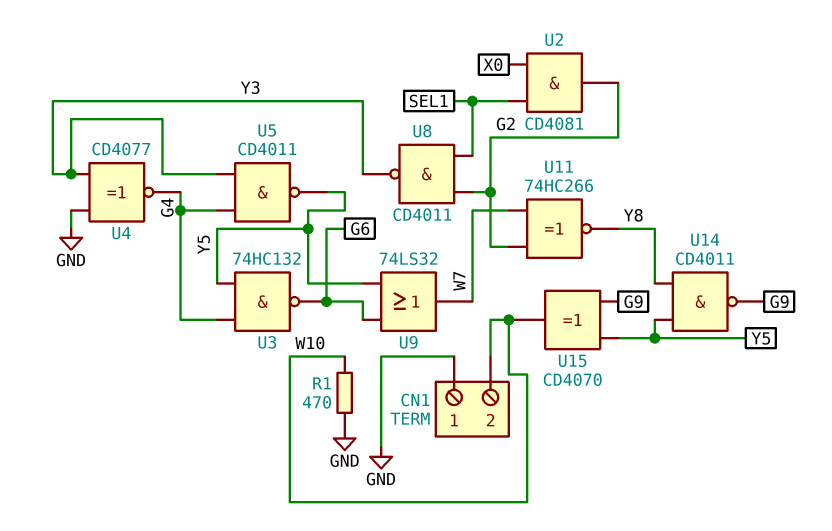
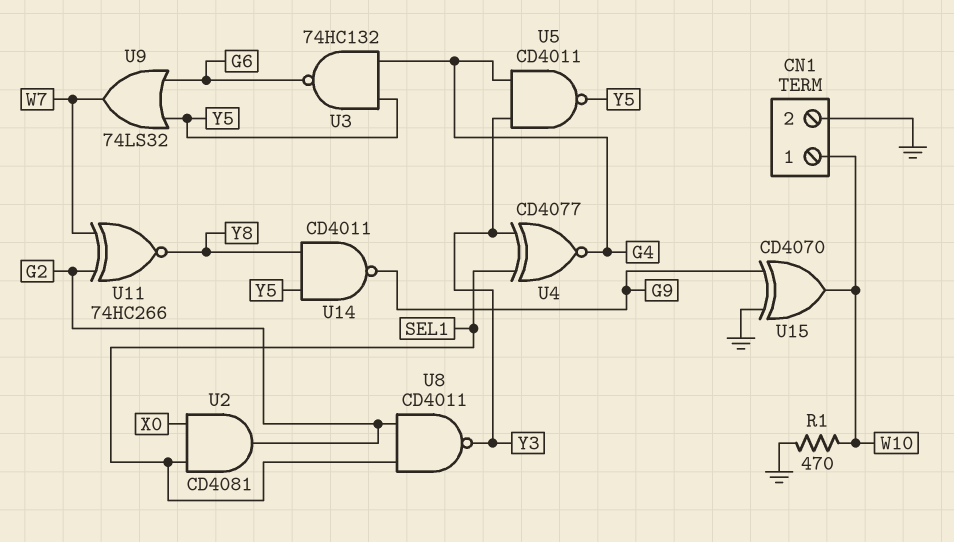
CN1 pin 1: GND -> W10
CN1 pin 2: W10 -> GND
U4: XNOR CD4077 (in GND, in Y3, out G4) -> XNOR CD4077 (in SEL1, in Y3, out G4)
U15: XOR CD4070 (in G9, in Y5, out W10) -> XOR CD4070 (in G9, in GND, out W10)

